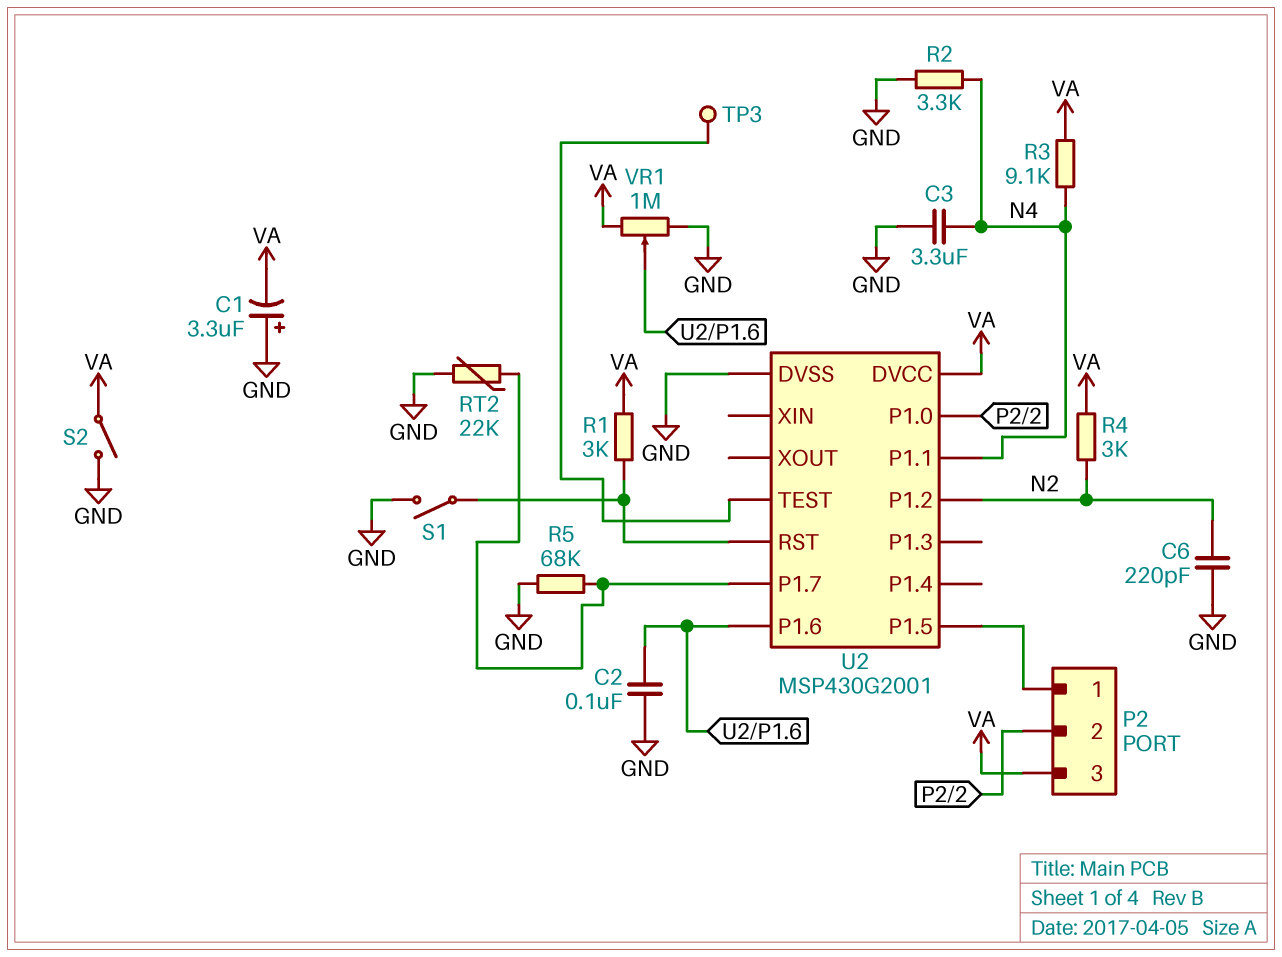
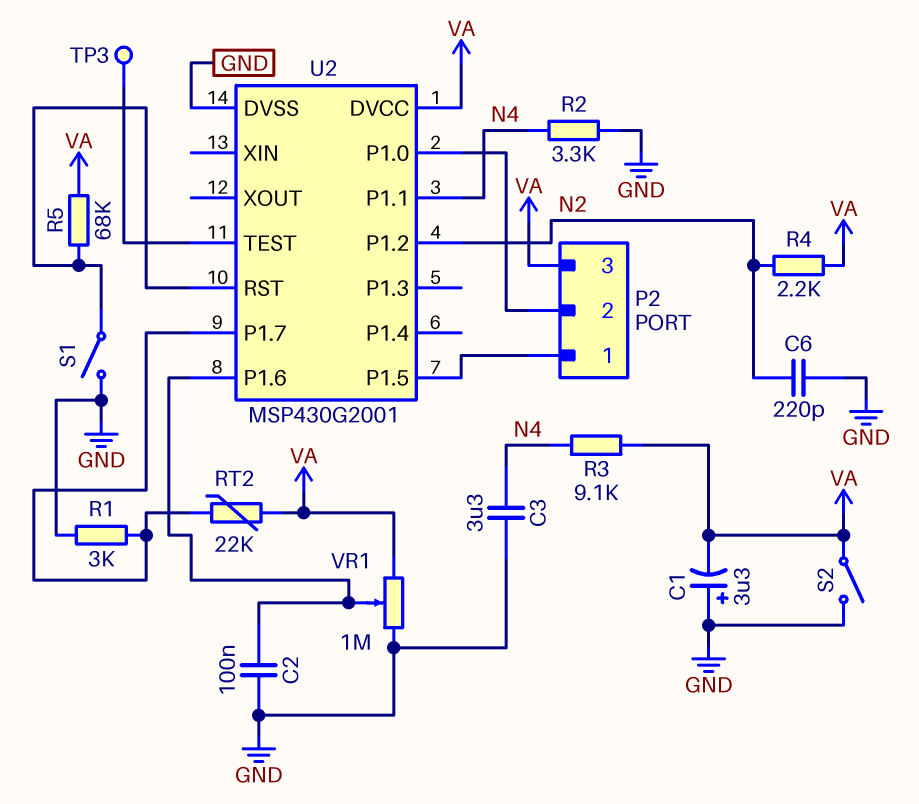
R1: 3k (U2/RST, VA) -> 3k (GND, U2/P1.7)
R4: 3k (N2, VA) -> 2.2k (N2, VA)
R5: 68k (GND, U2/P1.7) -> 68k (U2/RST, VA)
RT2: 22k (GND, U2/P1.7) -> 22k (U2/P1.7, VA)

